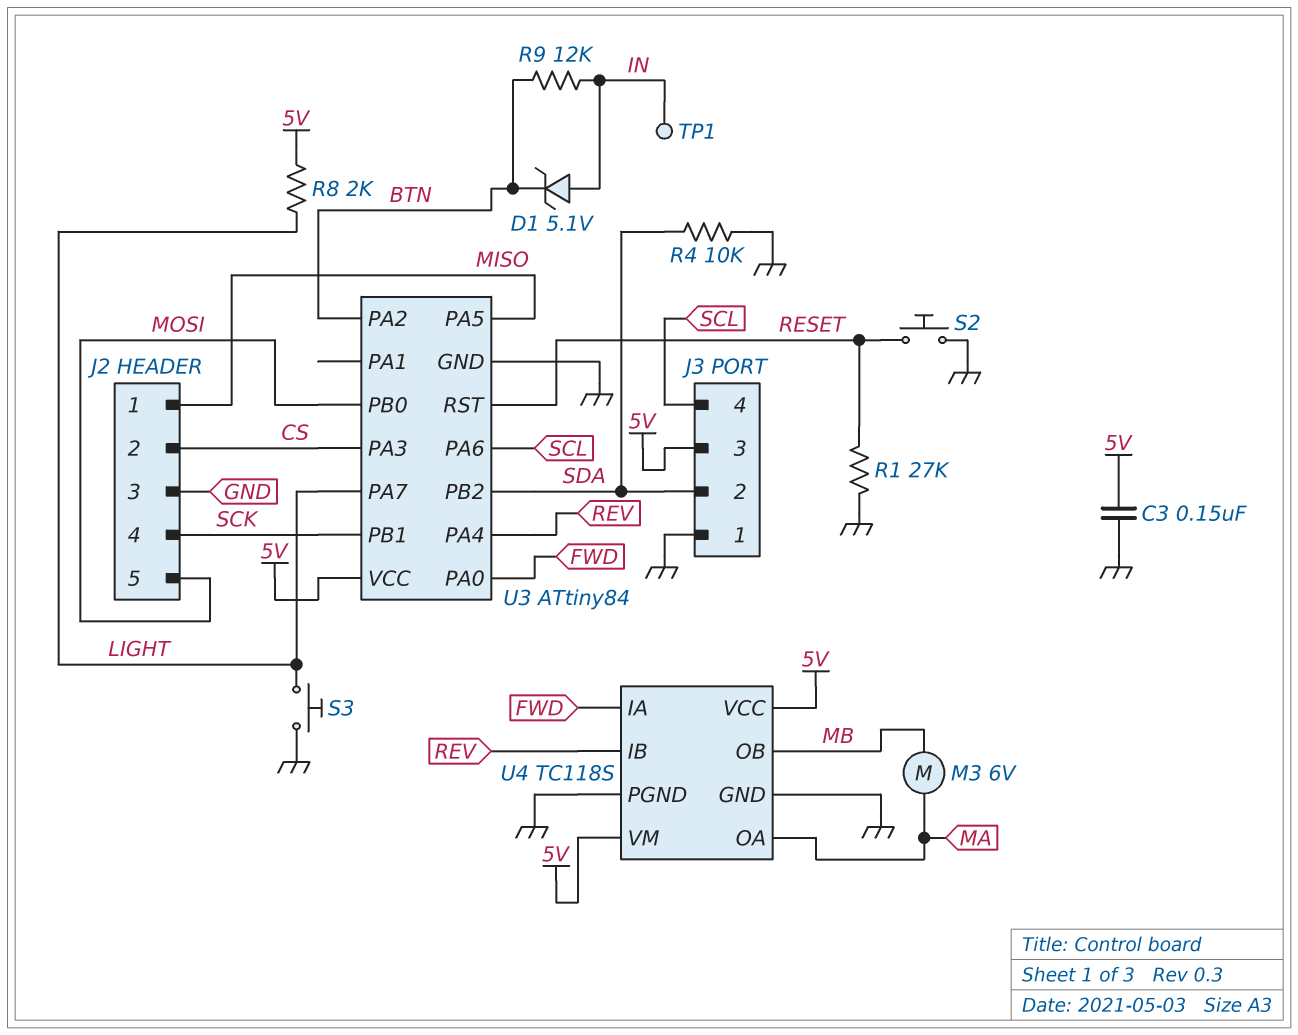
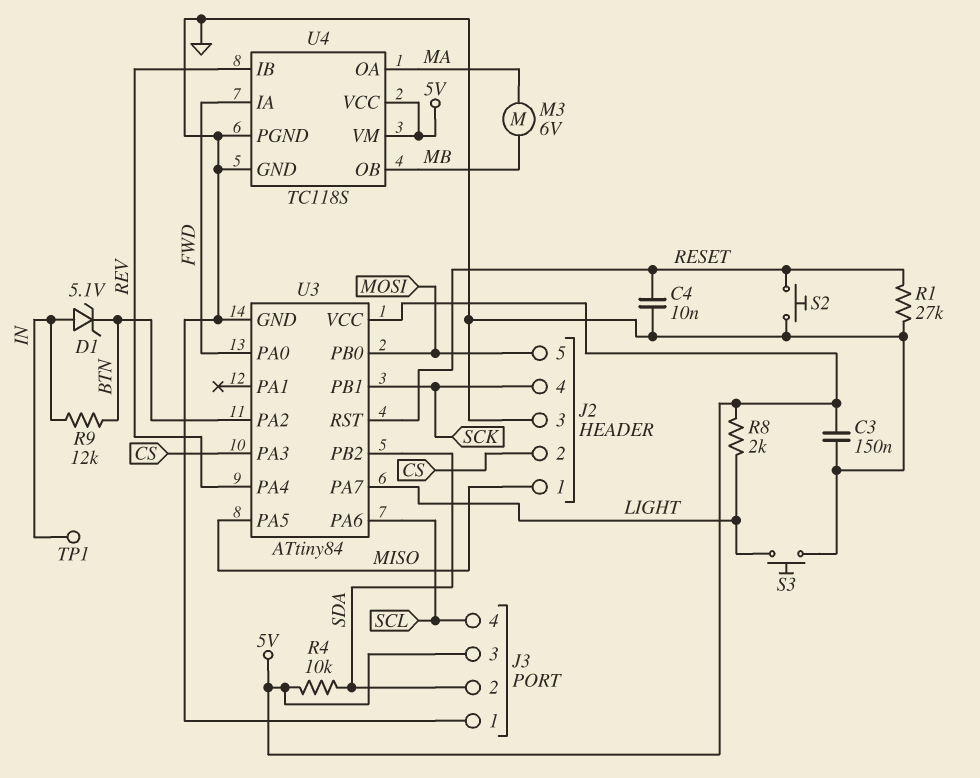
C4: none -> 10nF (GND, RESET)
R4: 10k (GND, SDA) -> 10k (5V, SDA)

